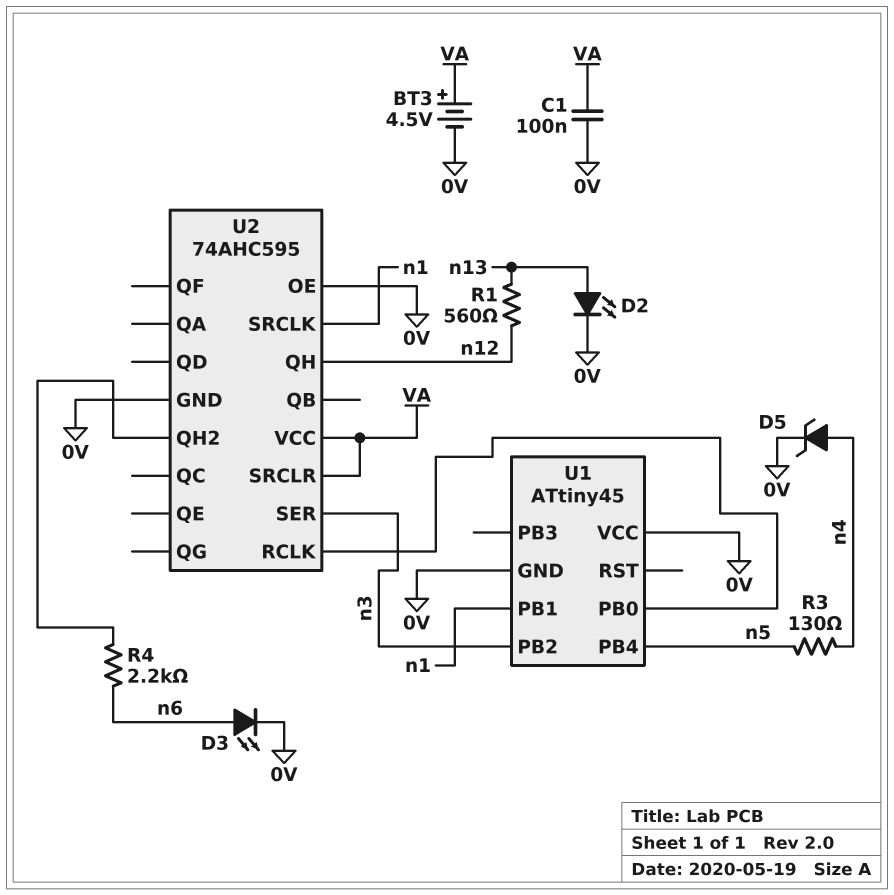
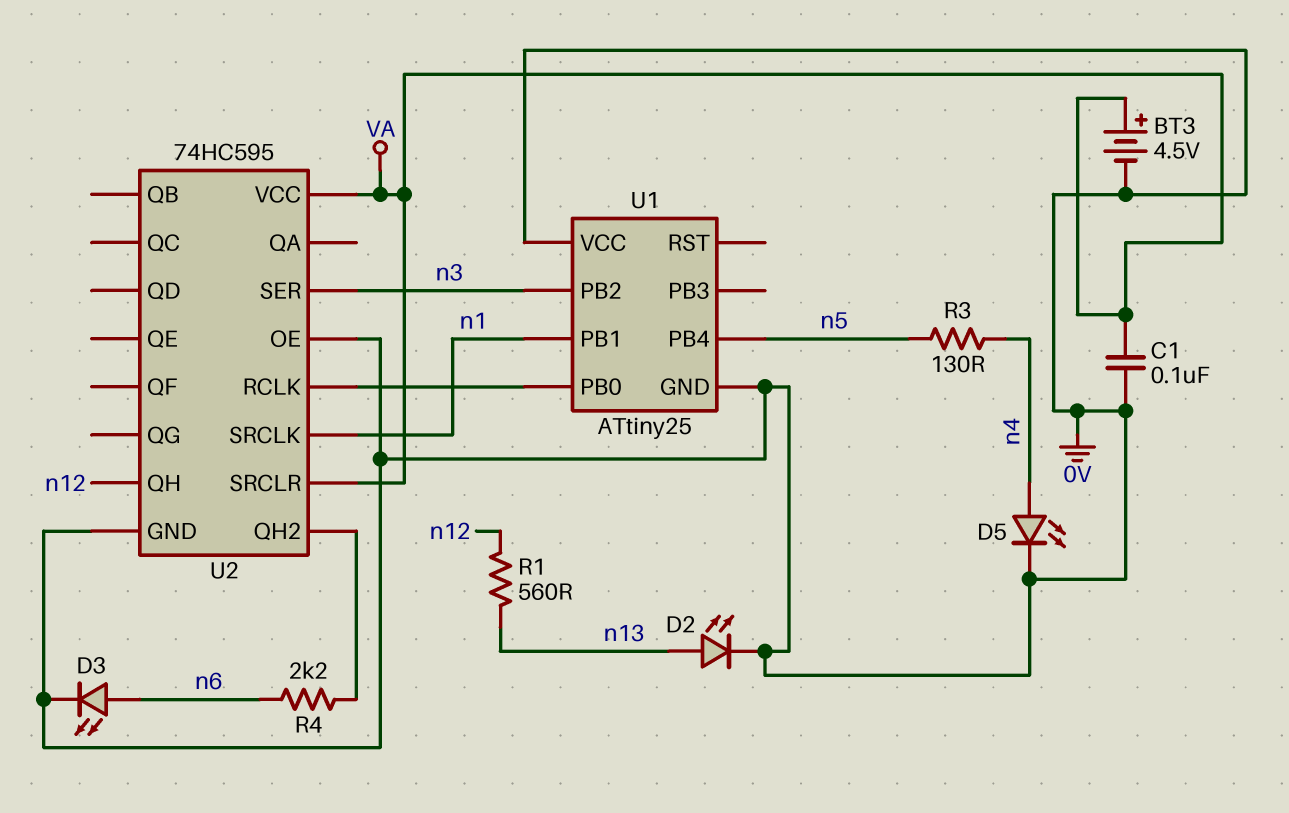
D5: zener (A n4, K 0V) -> LED (A n4, K 0V)
U1: ATtiny45 -> ATtiny25
U2: 74AHC595 -> 74HC595

